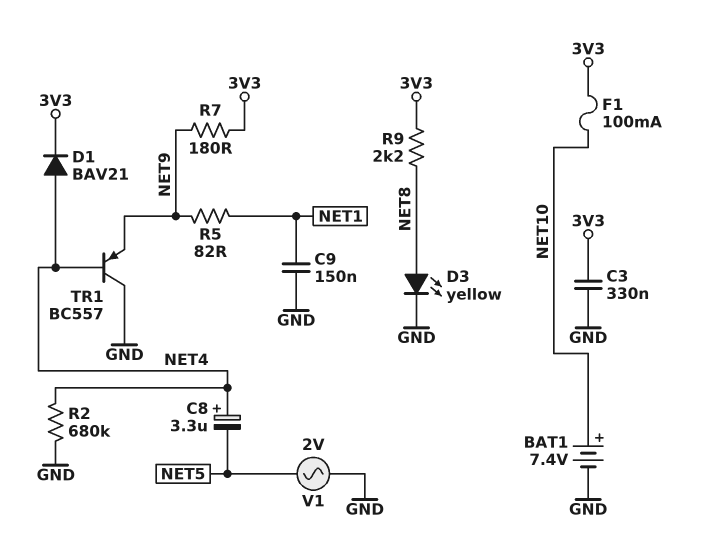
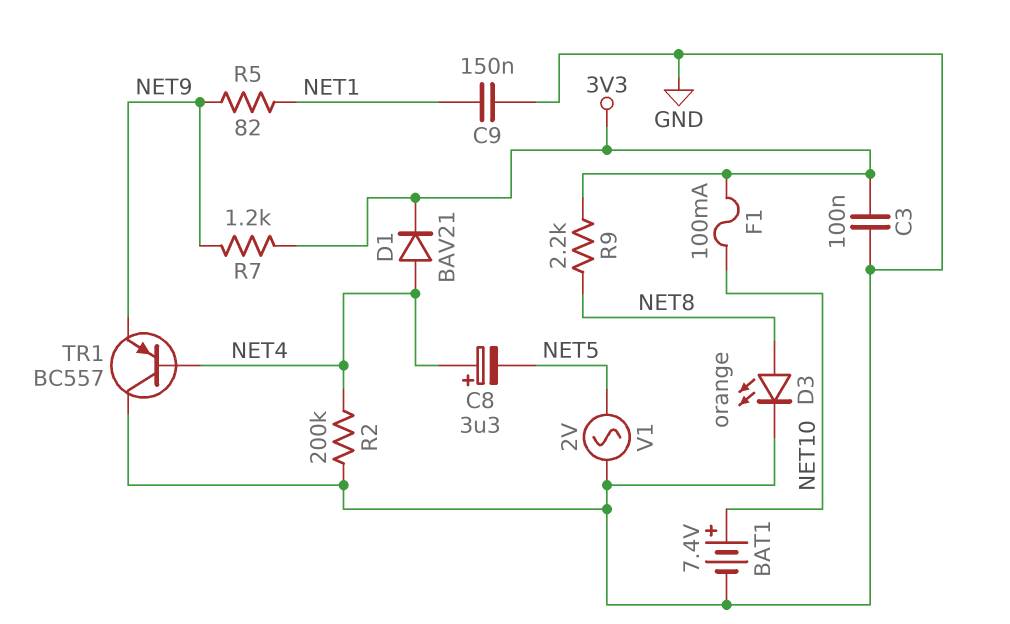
C3: 330nF (3V3, GND) -> 100nF (3V3, GND)
D3: LED yellow (A NET8, K GND) -> LED orange (A NET8, K GND)
R2: 680k (GND, NET4) -> 200k (GND, NET4)
R7: 180 (3V3, NET9) -> 1.2k (3V3, NET9)

